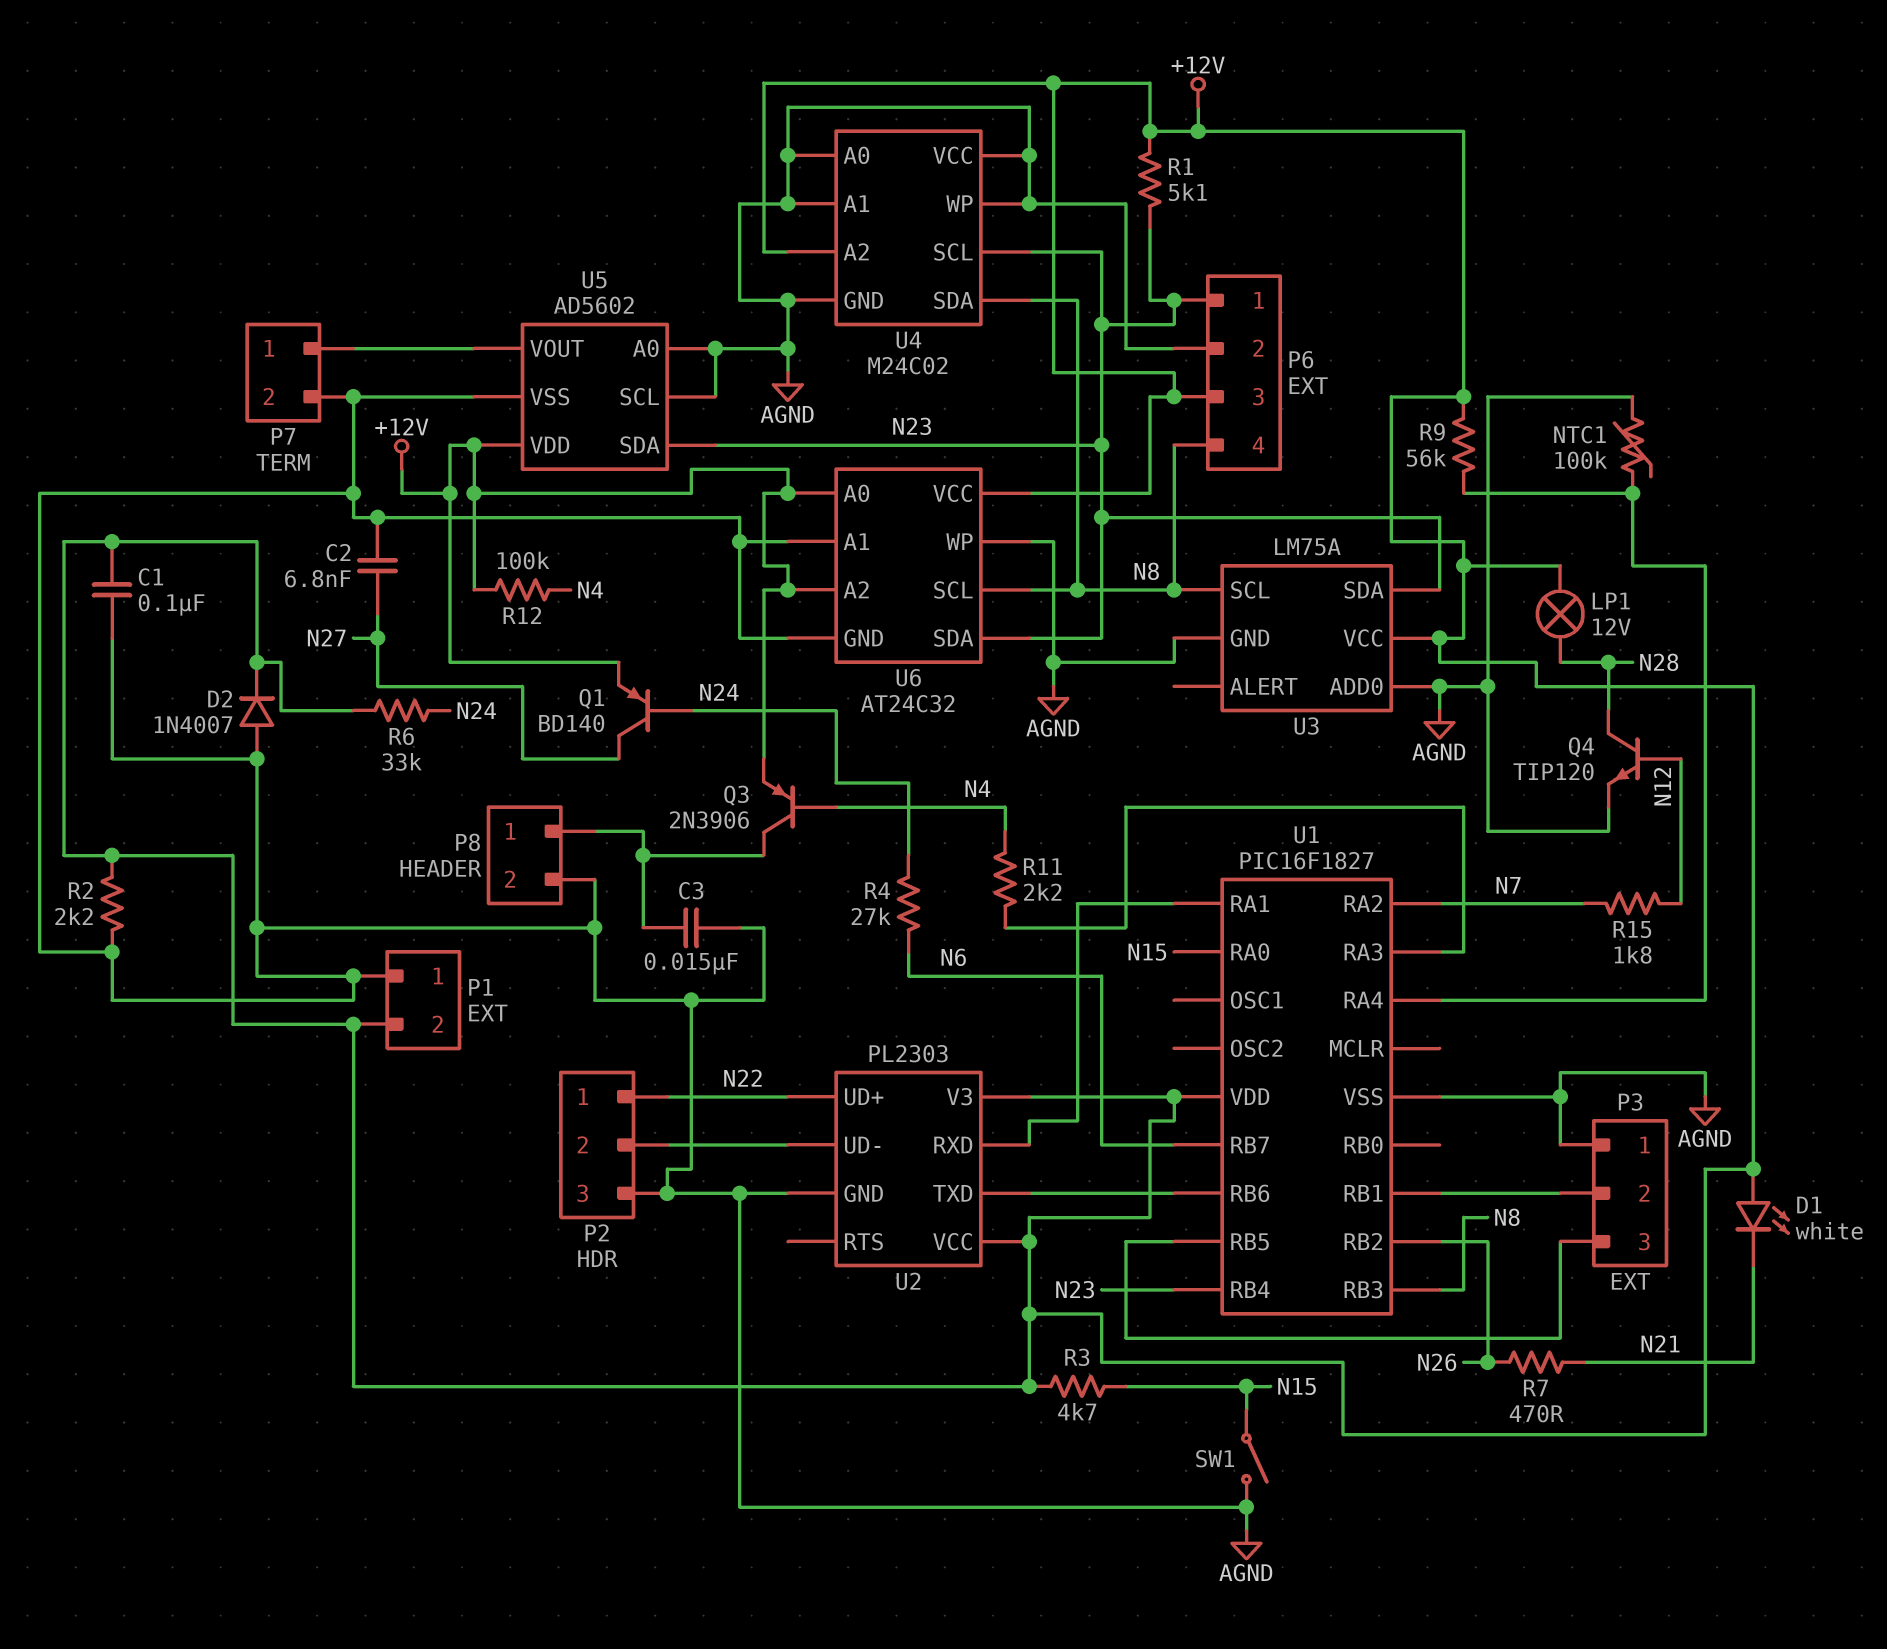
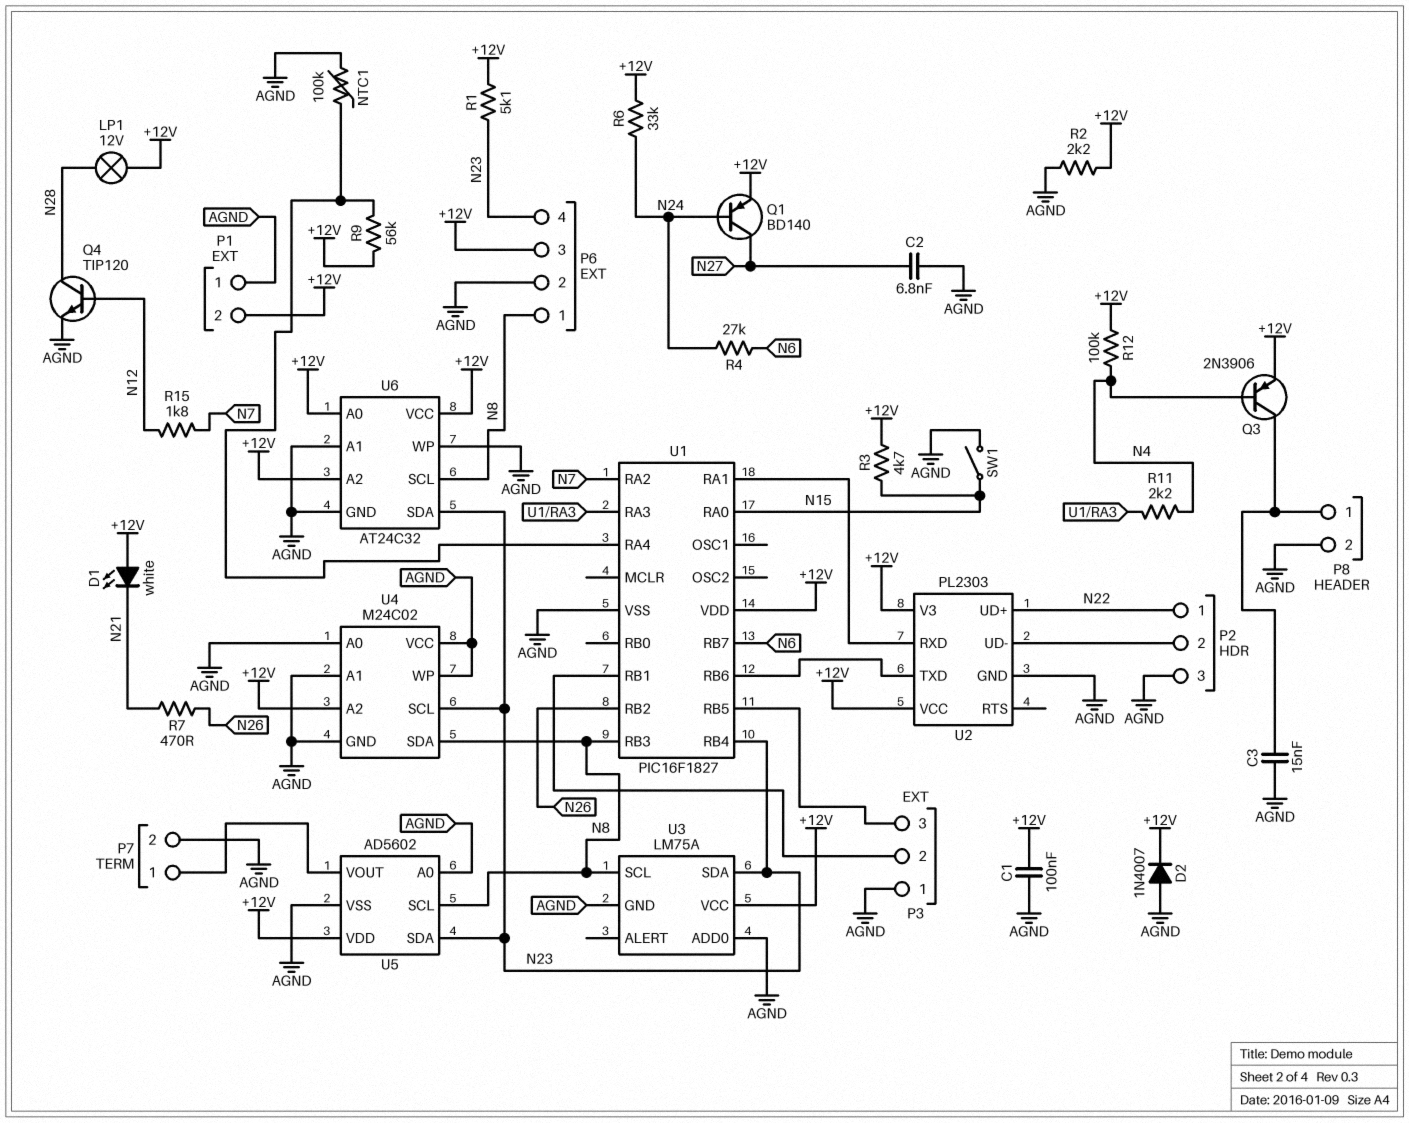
P6 pin 1: N23 -> N8
P6 pin 4: N8 -> N23
U5 pin SCL: AGND -> N8

